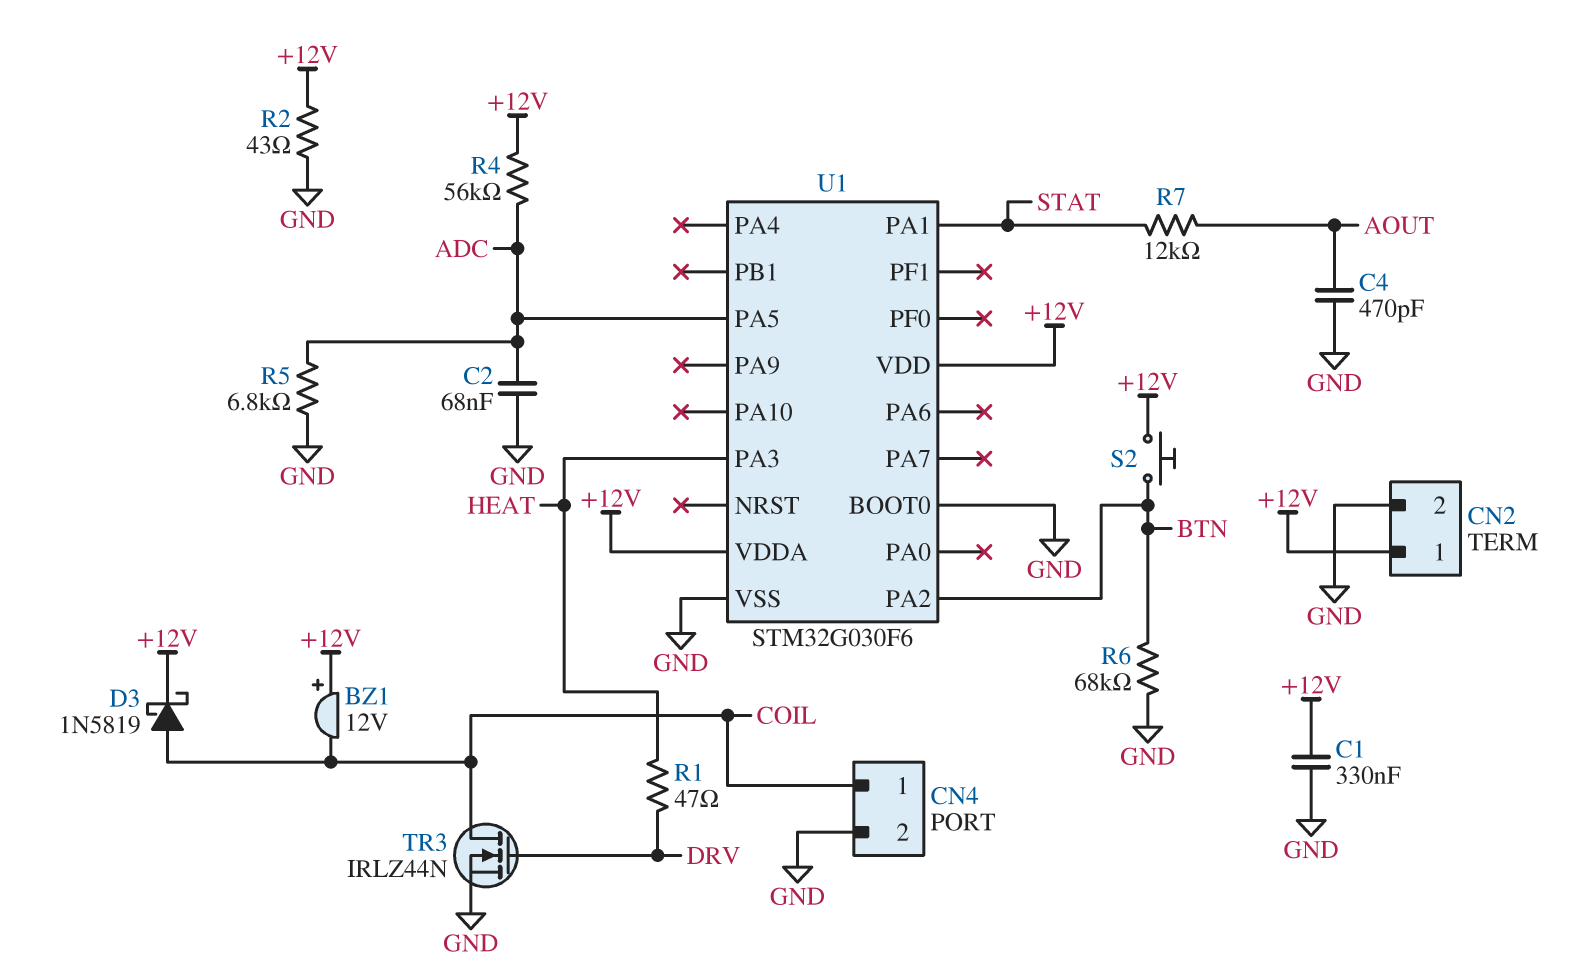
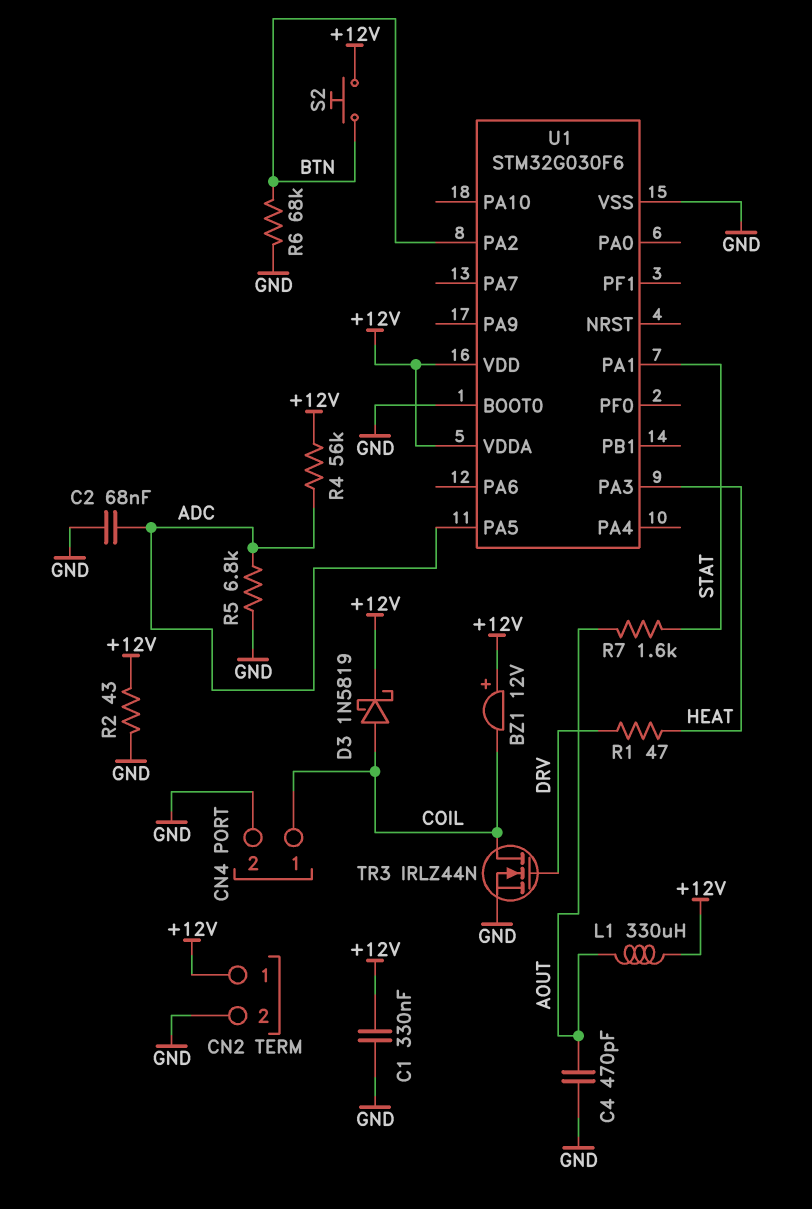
L1: none -> 330uH (+12V, AOUT)
R7: 12k (AOUT, STAT) -> 1.6k (AOUT, STAT)

